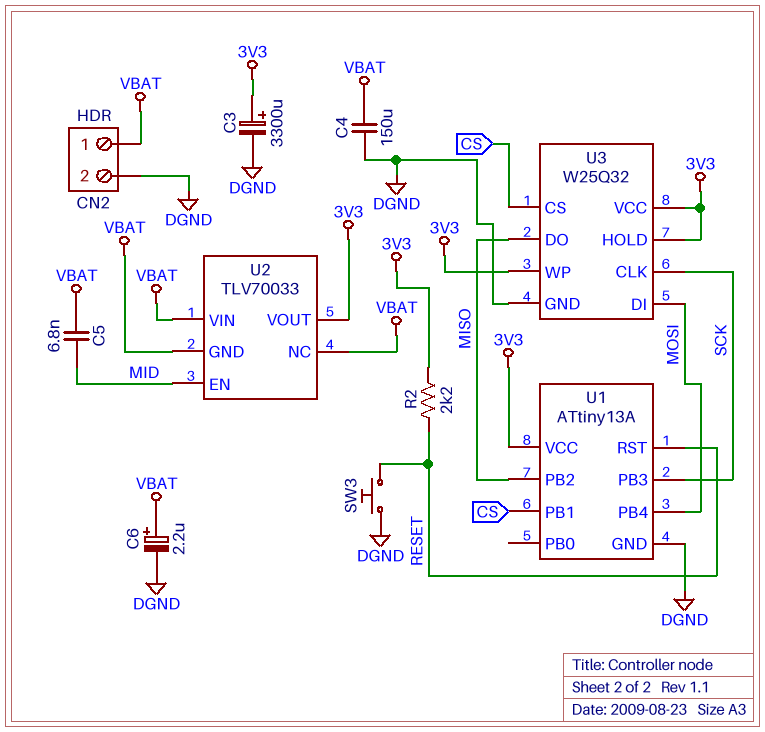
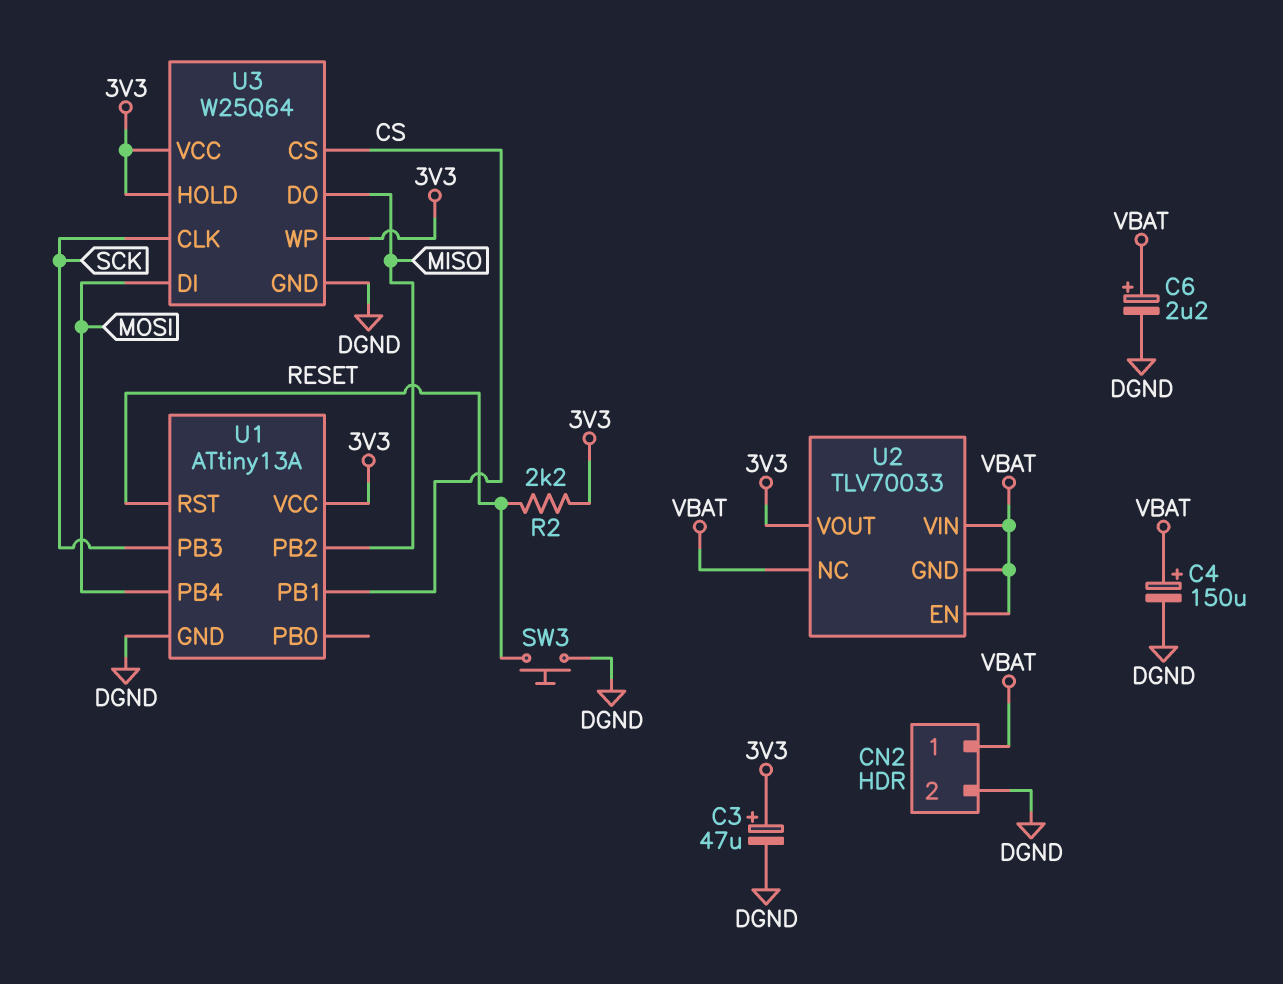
C3: 3300uF (plus 3V3, minus DGND) -> 47uF (plus 3V3, minus DGND)
C4: 150uF (DGND, VBAT) -> 150uF (plus VBAT, minus DGND)
C5: 6.8nF (MID, VBAT) -> none
U2 pin EN: MID -> VBAT
U3: W25Q32 -> W25Q64

